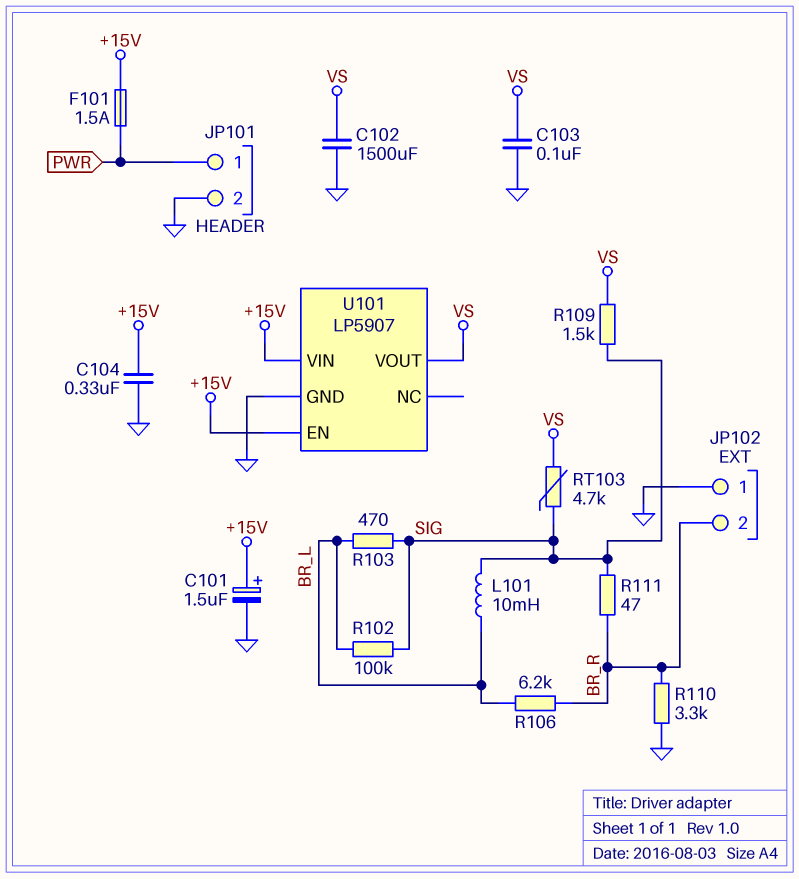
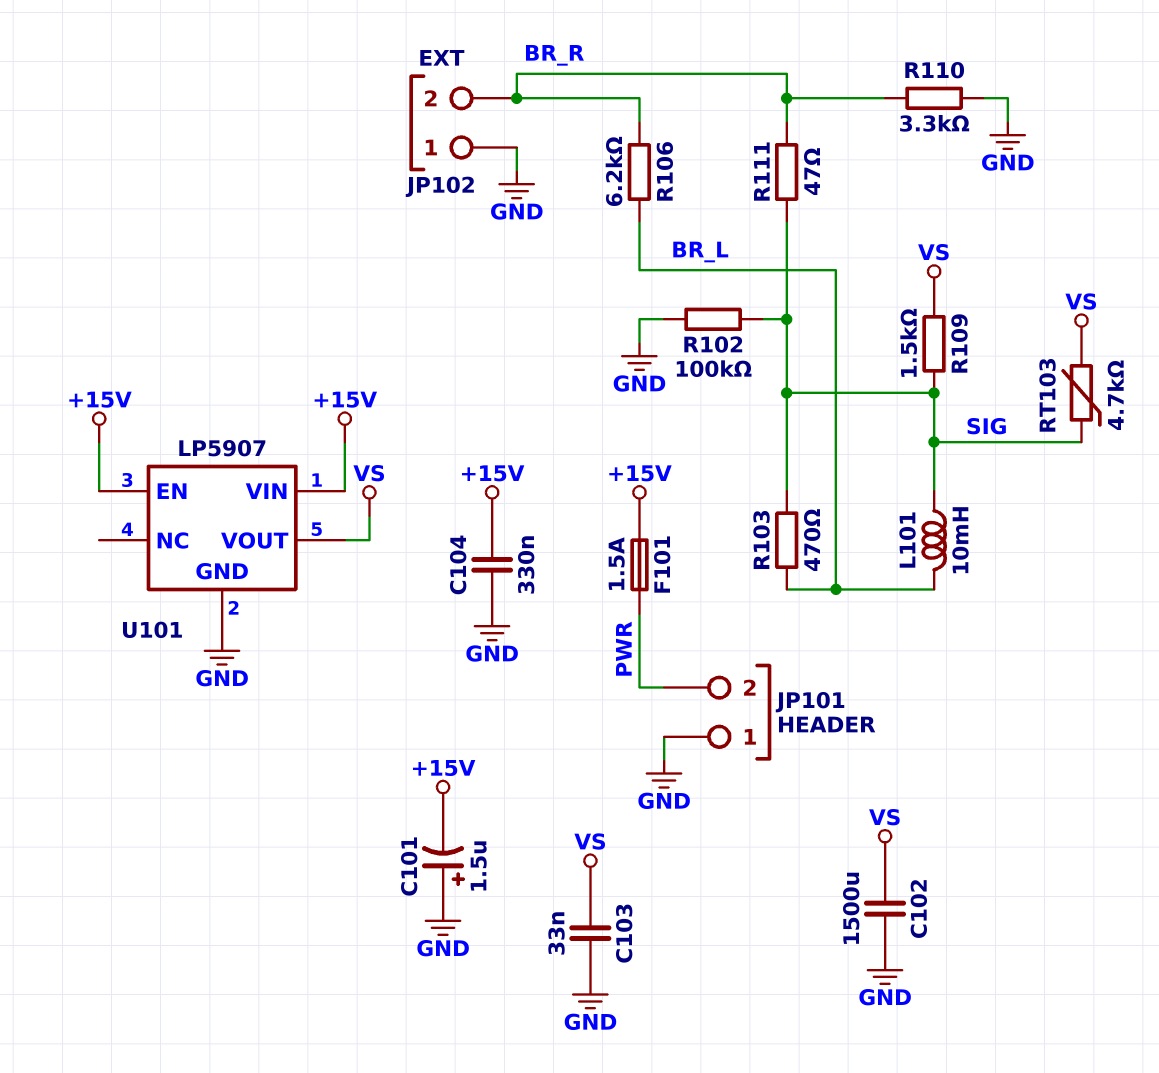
C101: 1.5uF (plus +15V, minus GND) -> 1.5uF (plus GND, minus +15V)
C103: 100nF (GND, VS) -> 33nF (GND, VS)
JP101 pin 1: PWR -> GND
JP101 pin 2: GND -> PWR
R102: 100k (BR_L, SIG) -> 100k (GND, SIG)

